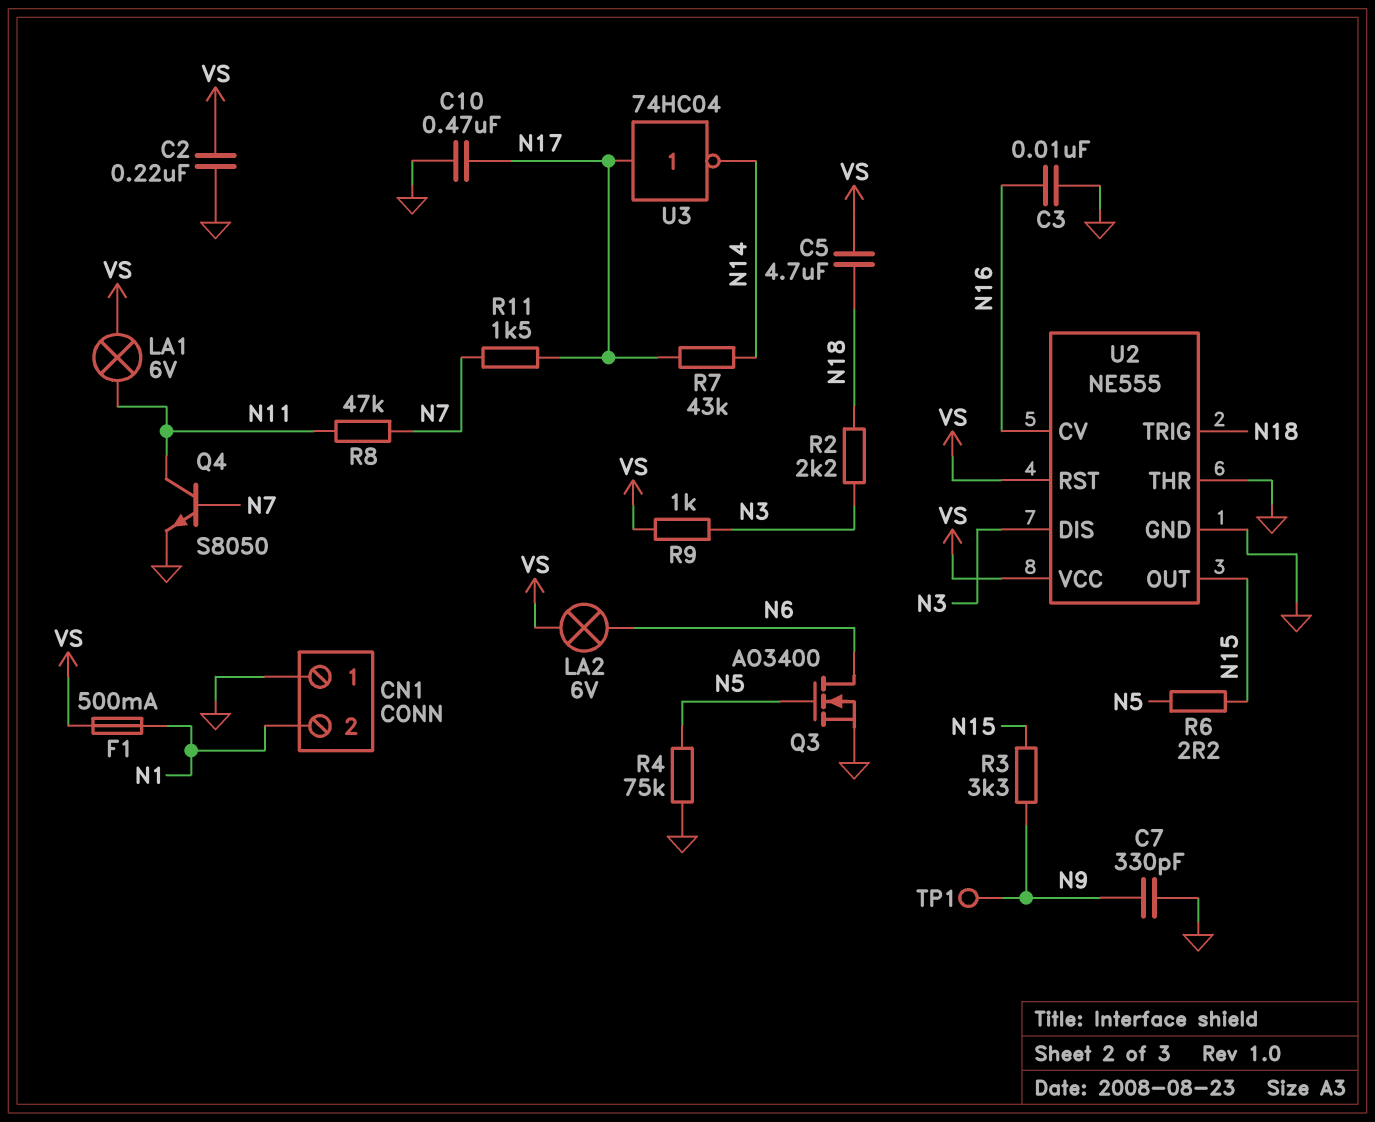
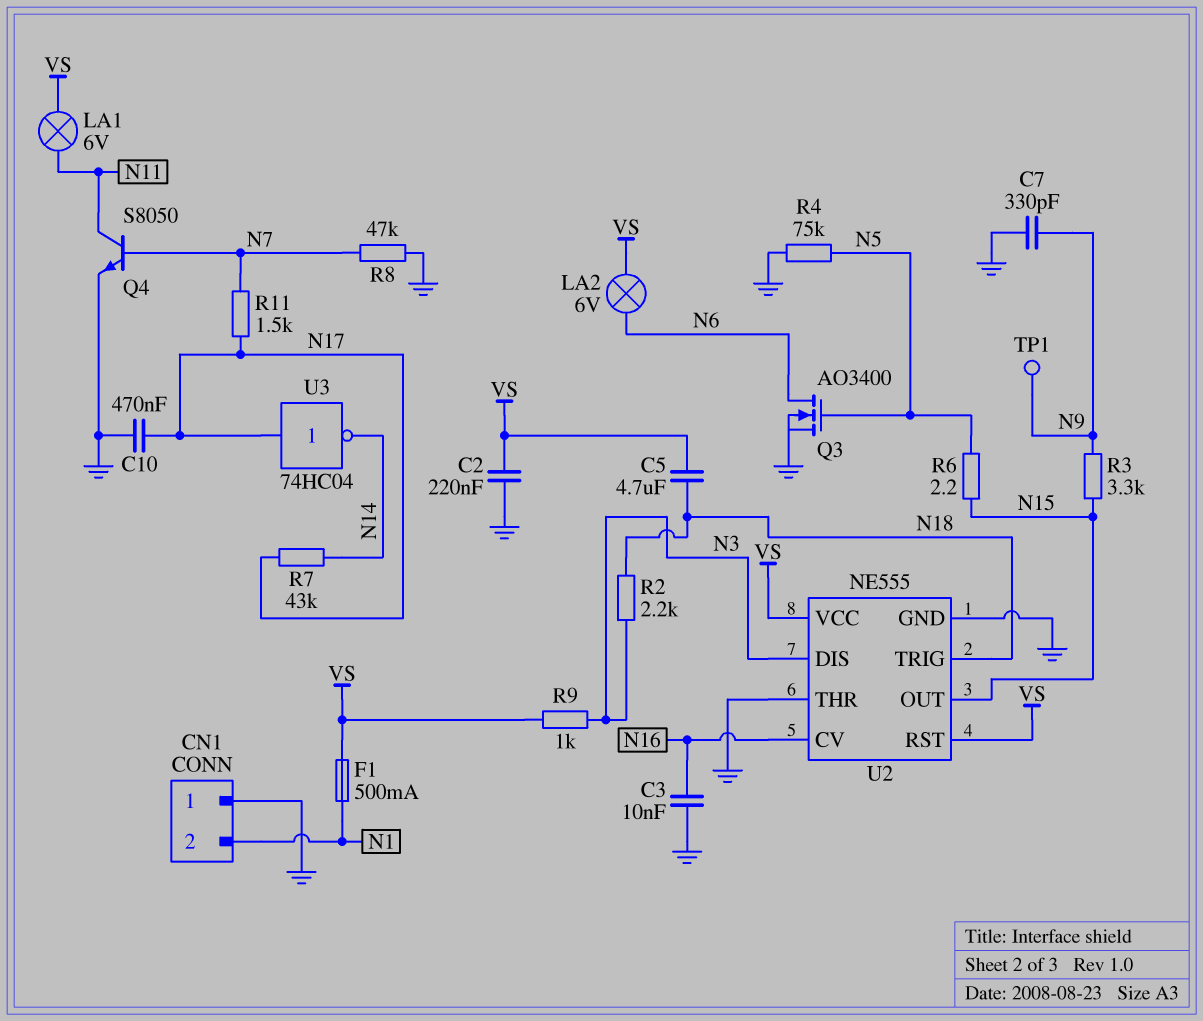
R8: 47k (N7, N11) -> 47k (GND, N7)

